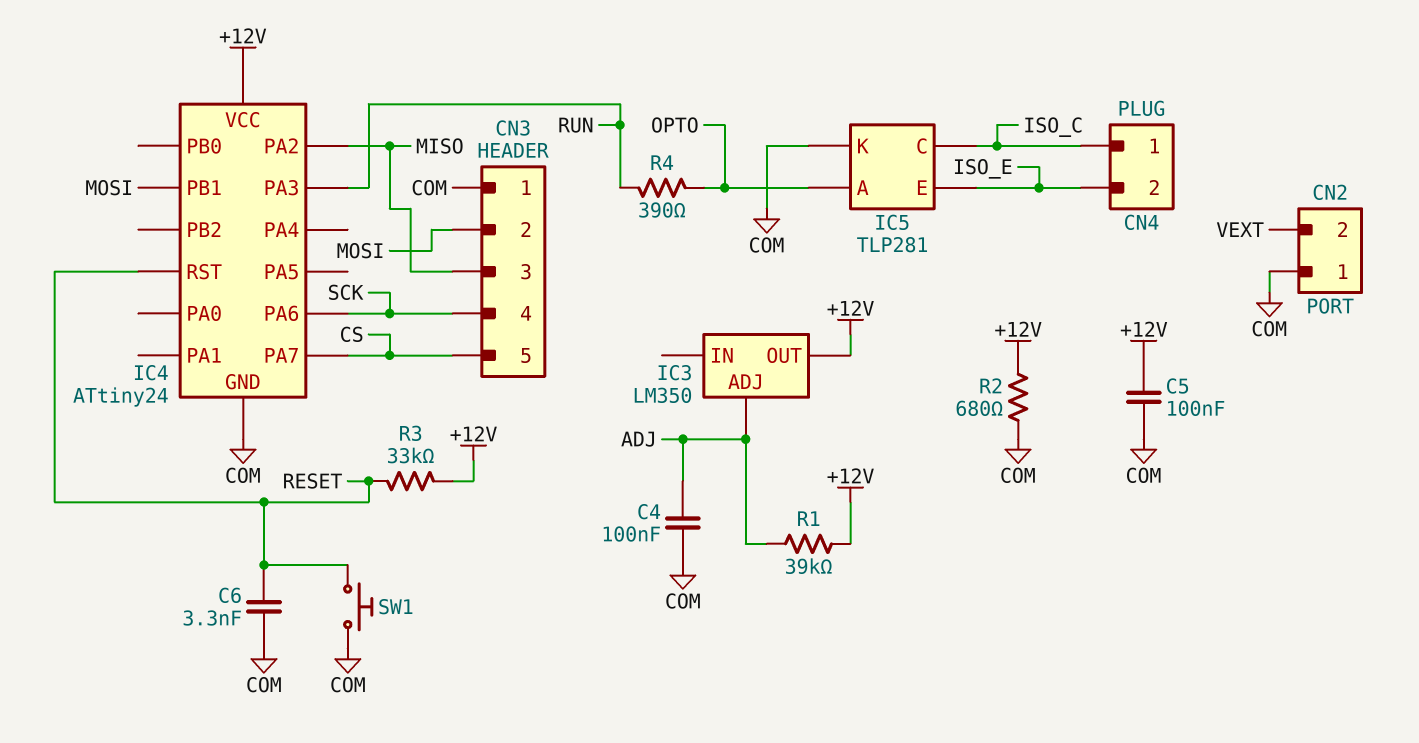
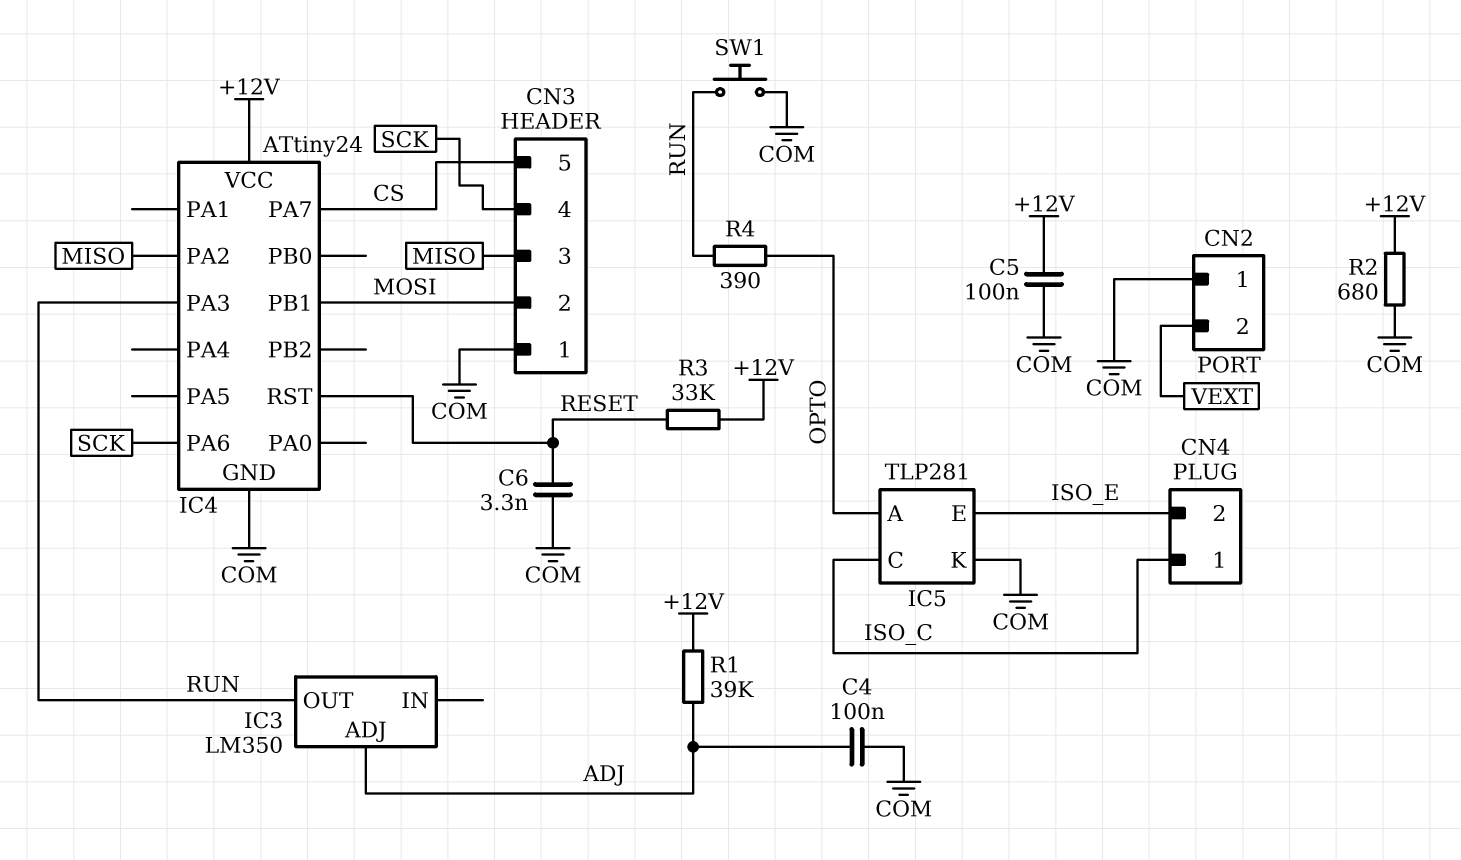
IC3 pin OUT: +12V -> RUN
SW1: button (COM, RESET) -> button (COM, RUN)

